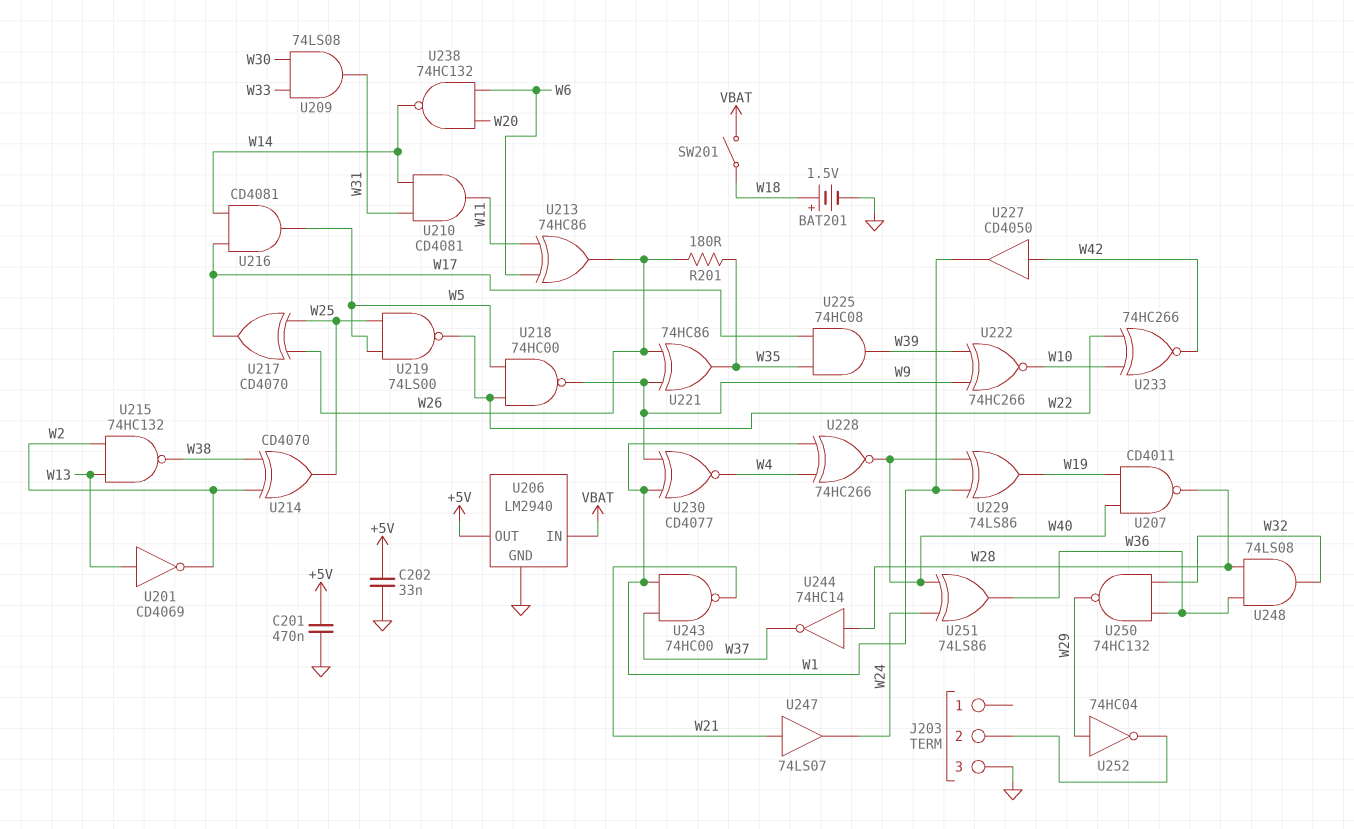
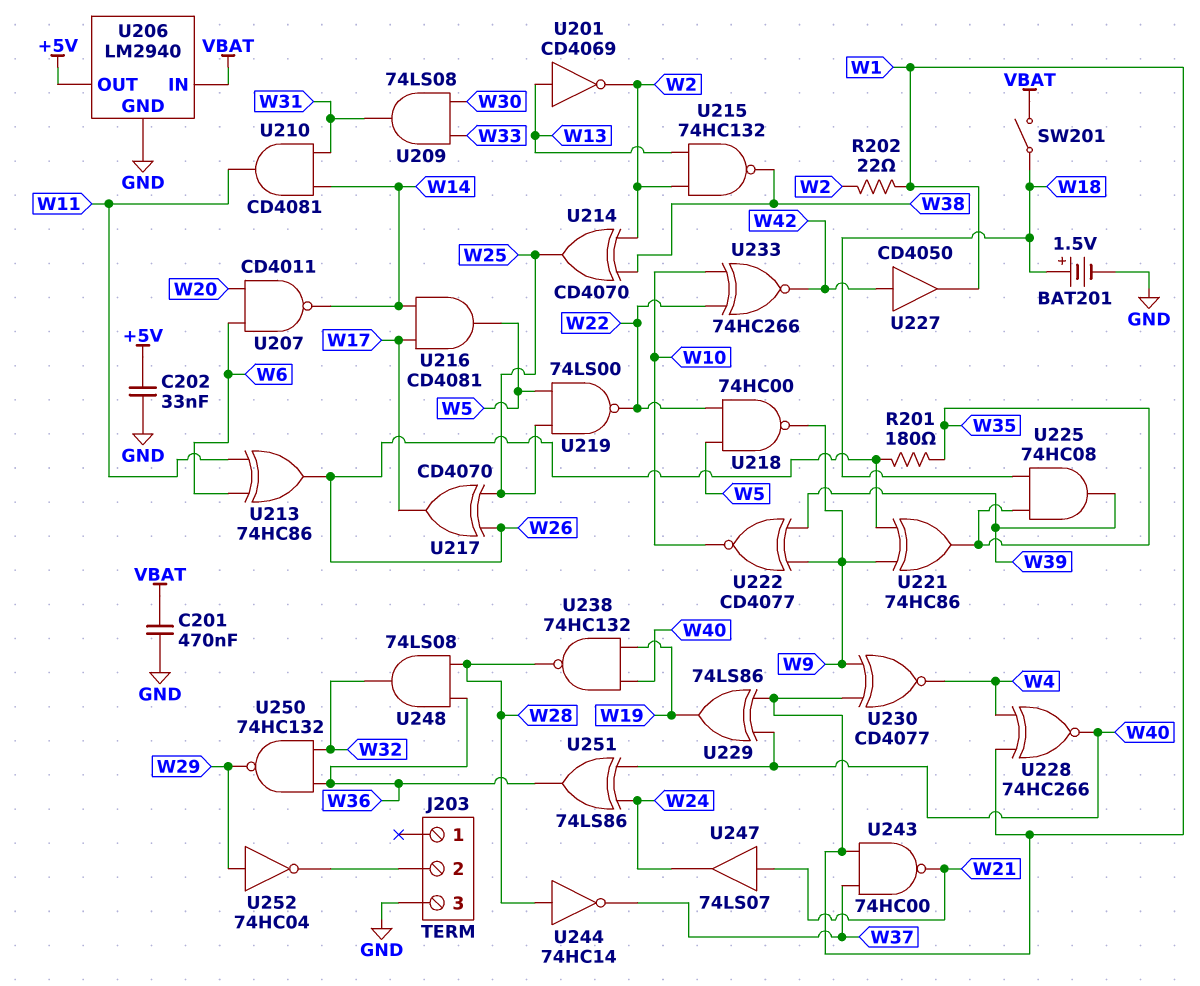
C201: 470nF (+5V, GND) -> 470nF (GND, VBAT)
R202: none -> 22 (W1, W2)
U207: NAND CD4011 (in W19, in W40, out W28) -> NAND CD4011 (in W6, in W20, out W14)
U222: XNOR 74HC266 (in W9, in W39, out W10) -> XNOR CD4077 (in W9, in W39, out W10)
U225: AND 74HC08 (in W17, in W35, out W39) -> AND 74HC08 (in W18, in W35, out W39)
U238: NAND 74HC132 (in W6, in W20, out W14) -> NAND 74HC132 (in W19, in W40, out W28)

